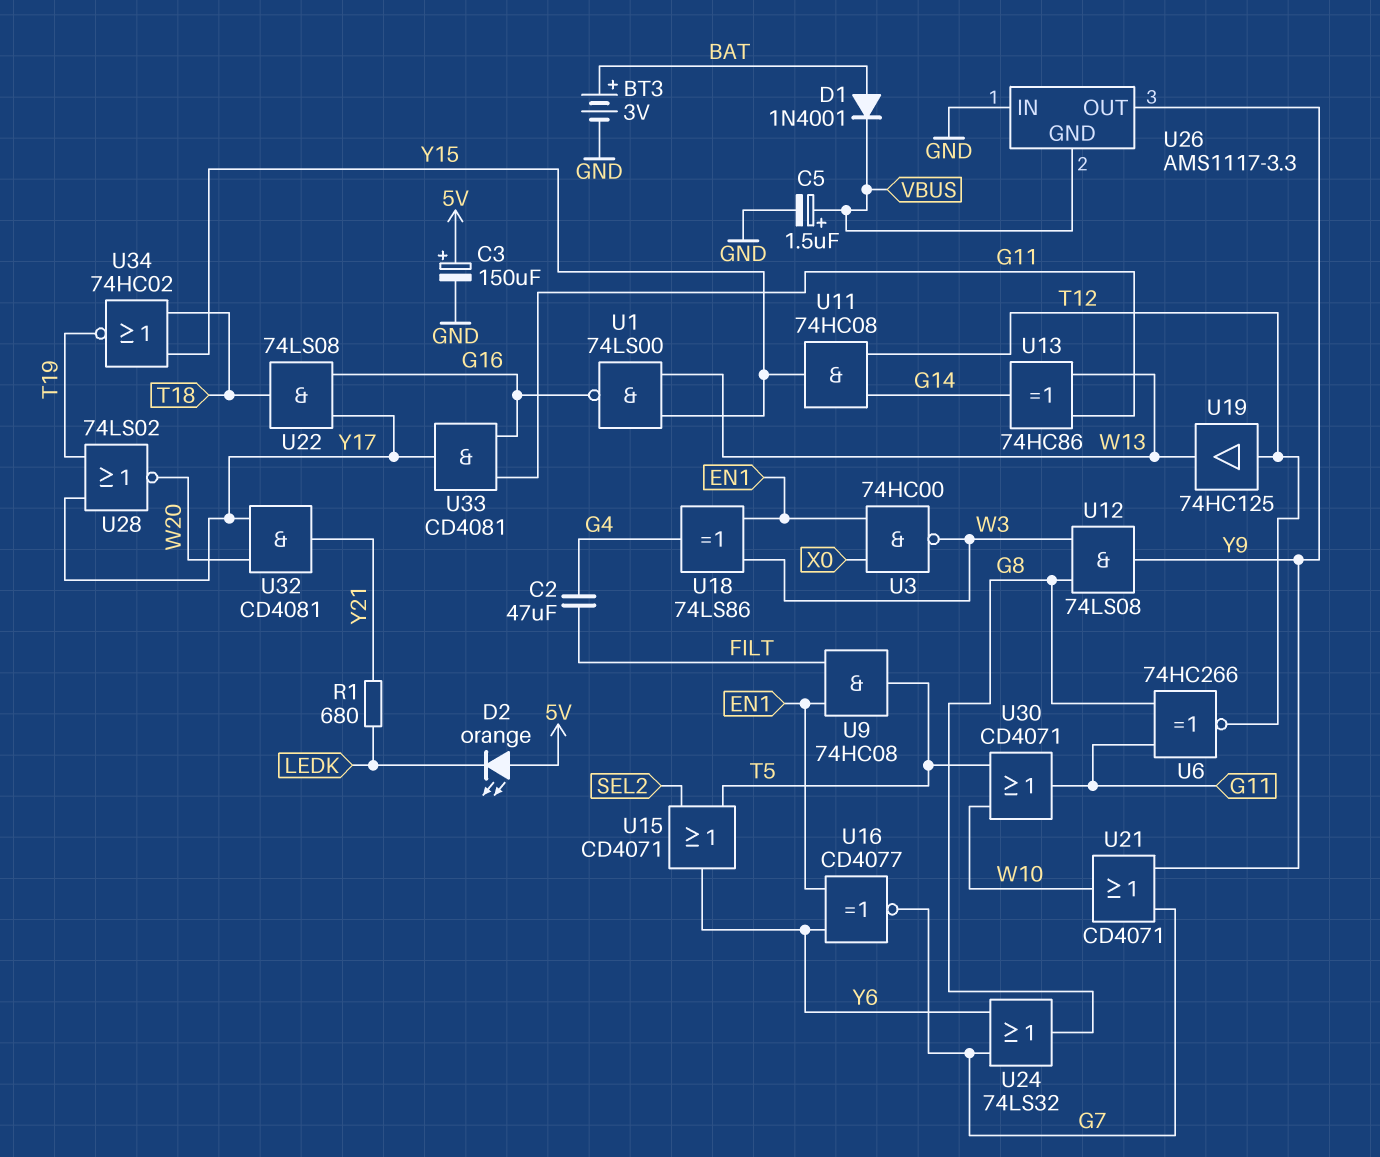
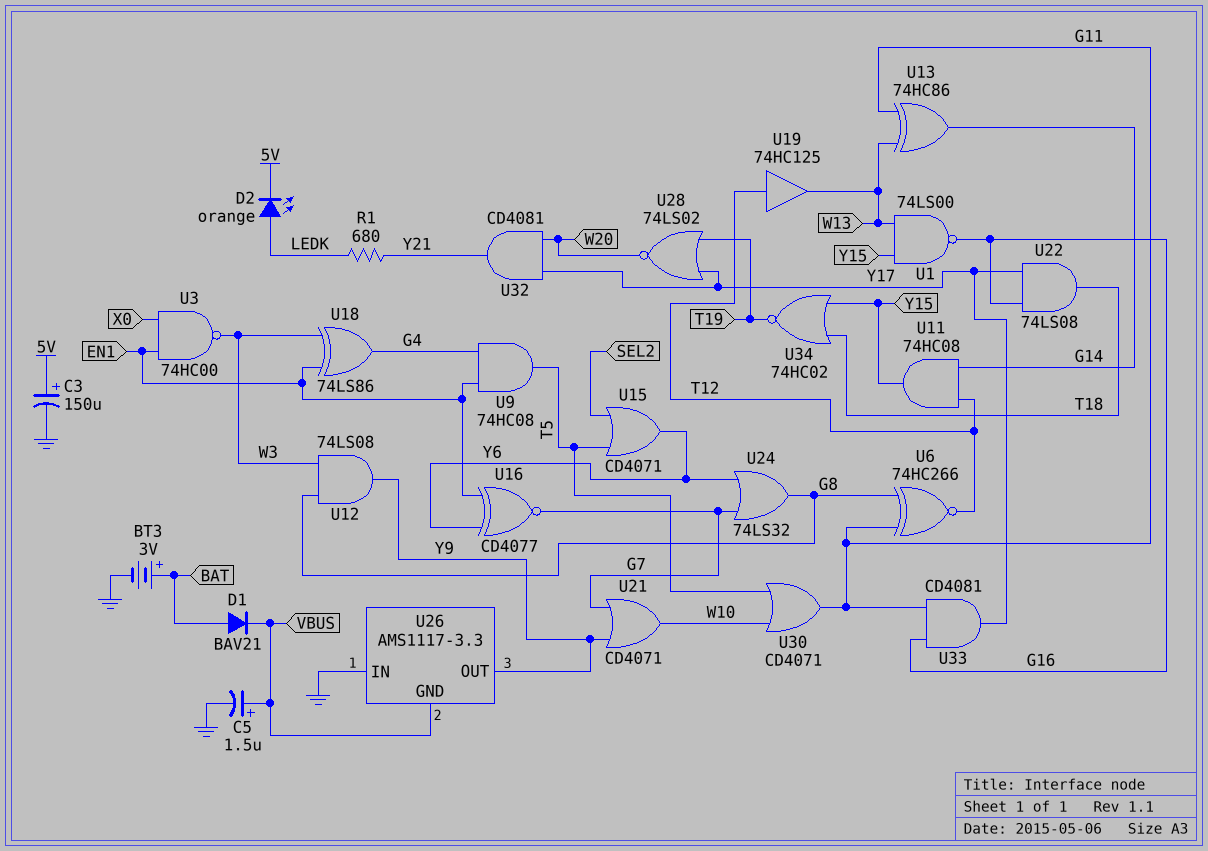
C2: 47uF (FILT, G4) -> none
D1: diode 1N4001 (A BAT, K VBUS) -> diode BAV21 (A BAT, K VBUS)
D2: LED orange (A 5V, K LEDK) -> LED orange (A LEDK, K 5V)
U9: AND 74HC08 (in EN1, in FILT, out T5) -> AND 74HC08 (in EN1, in G4, out T5)

